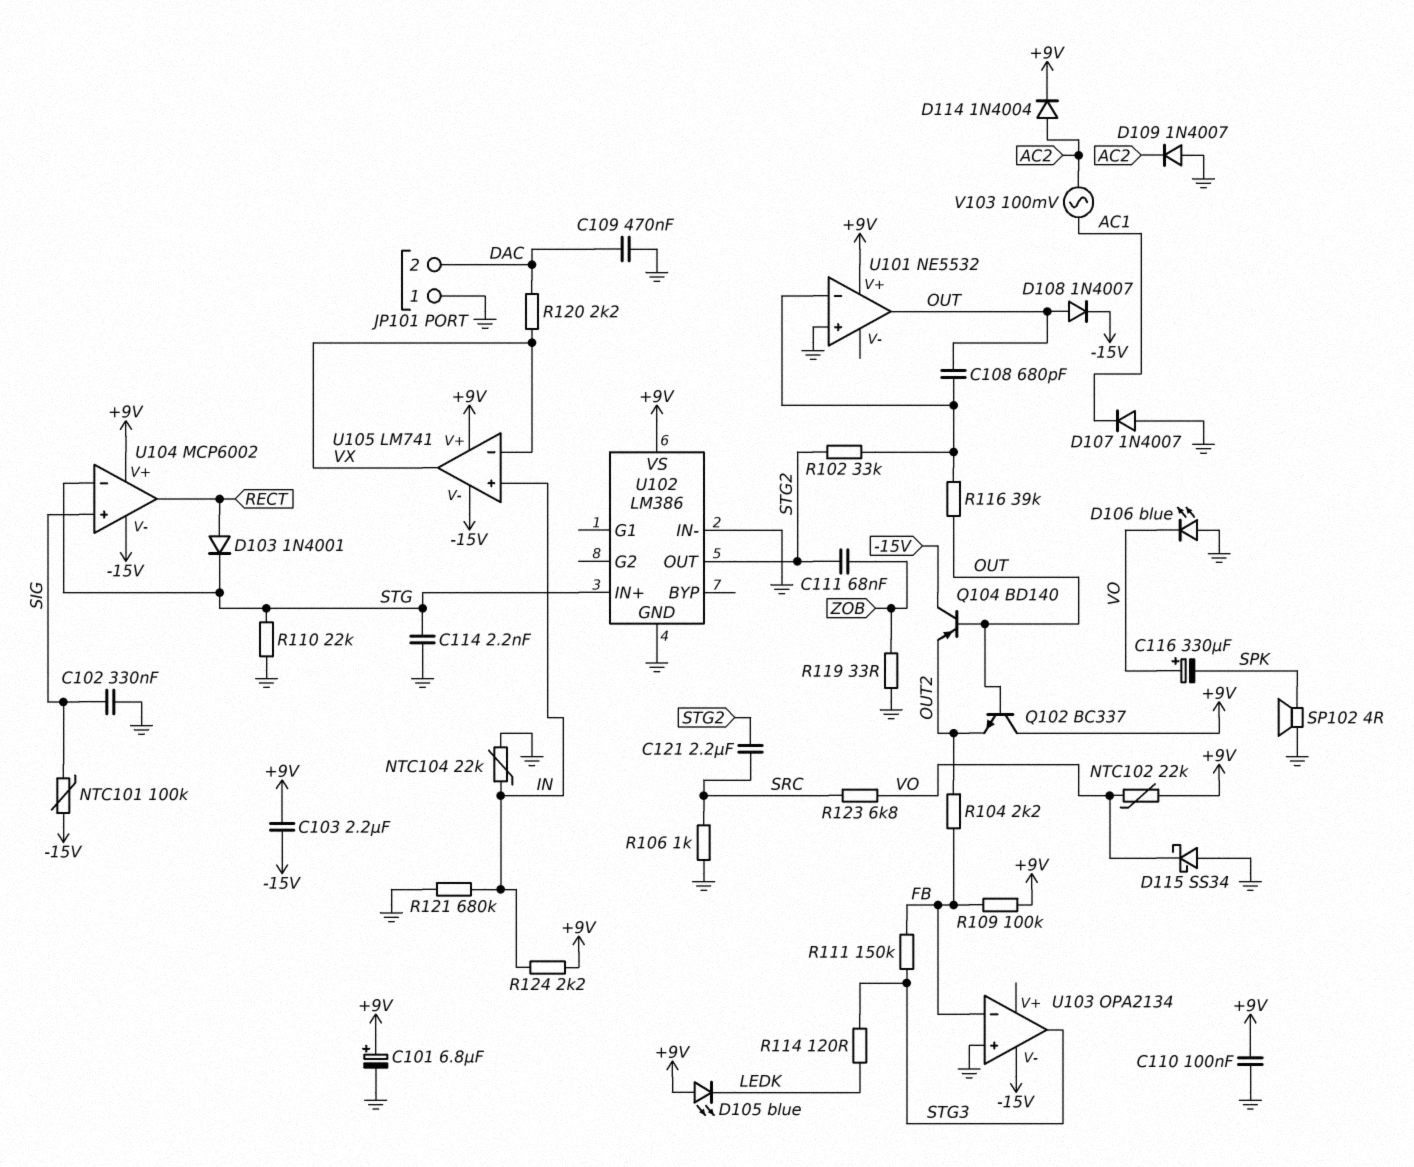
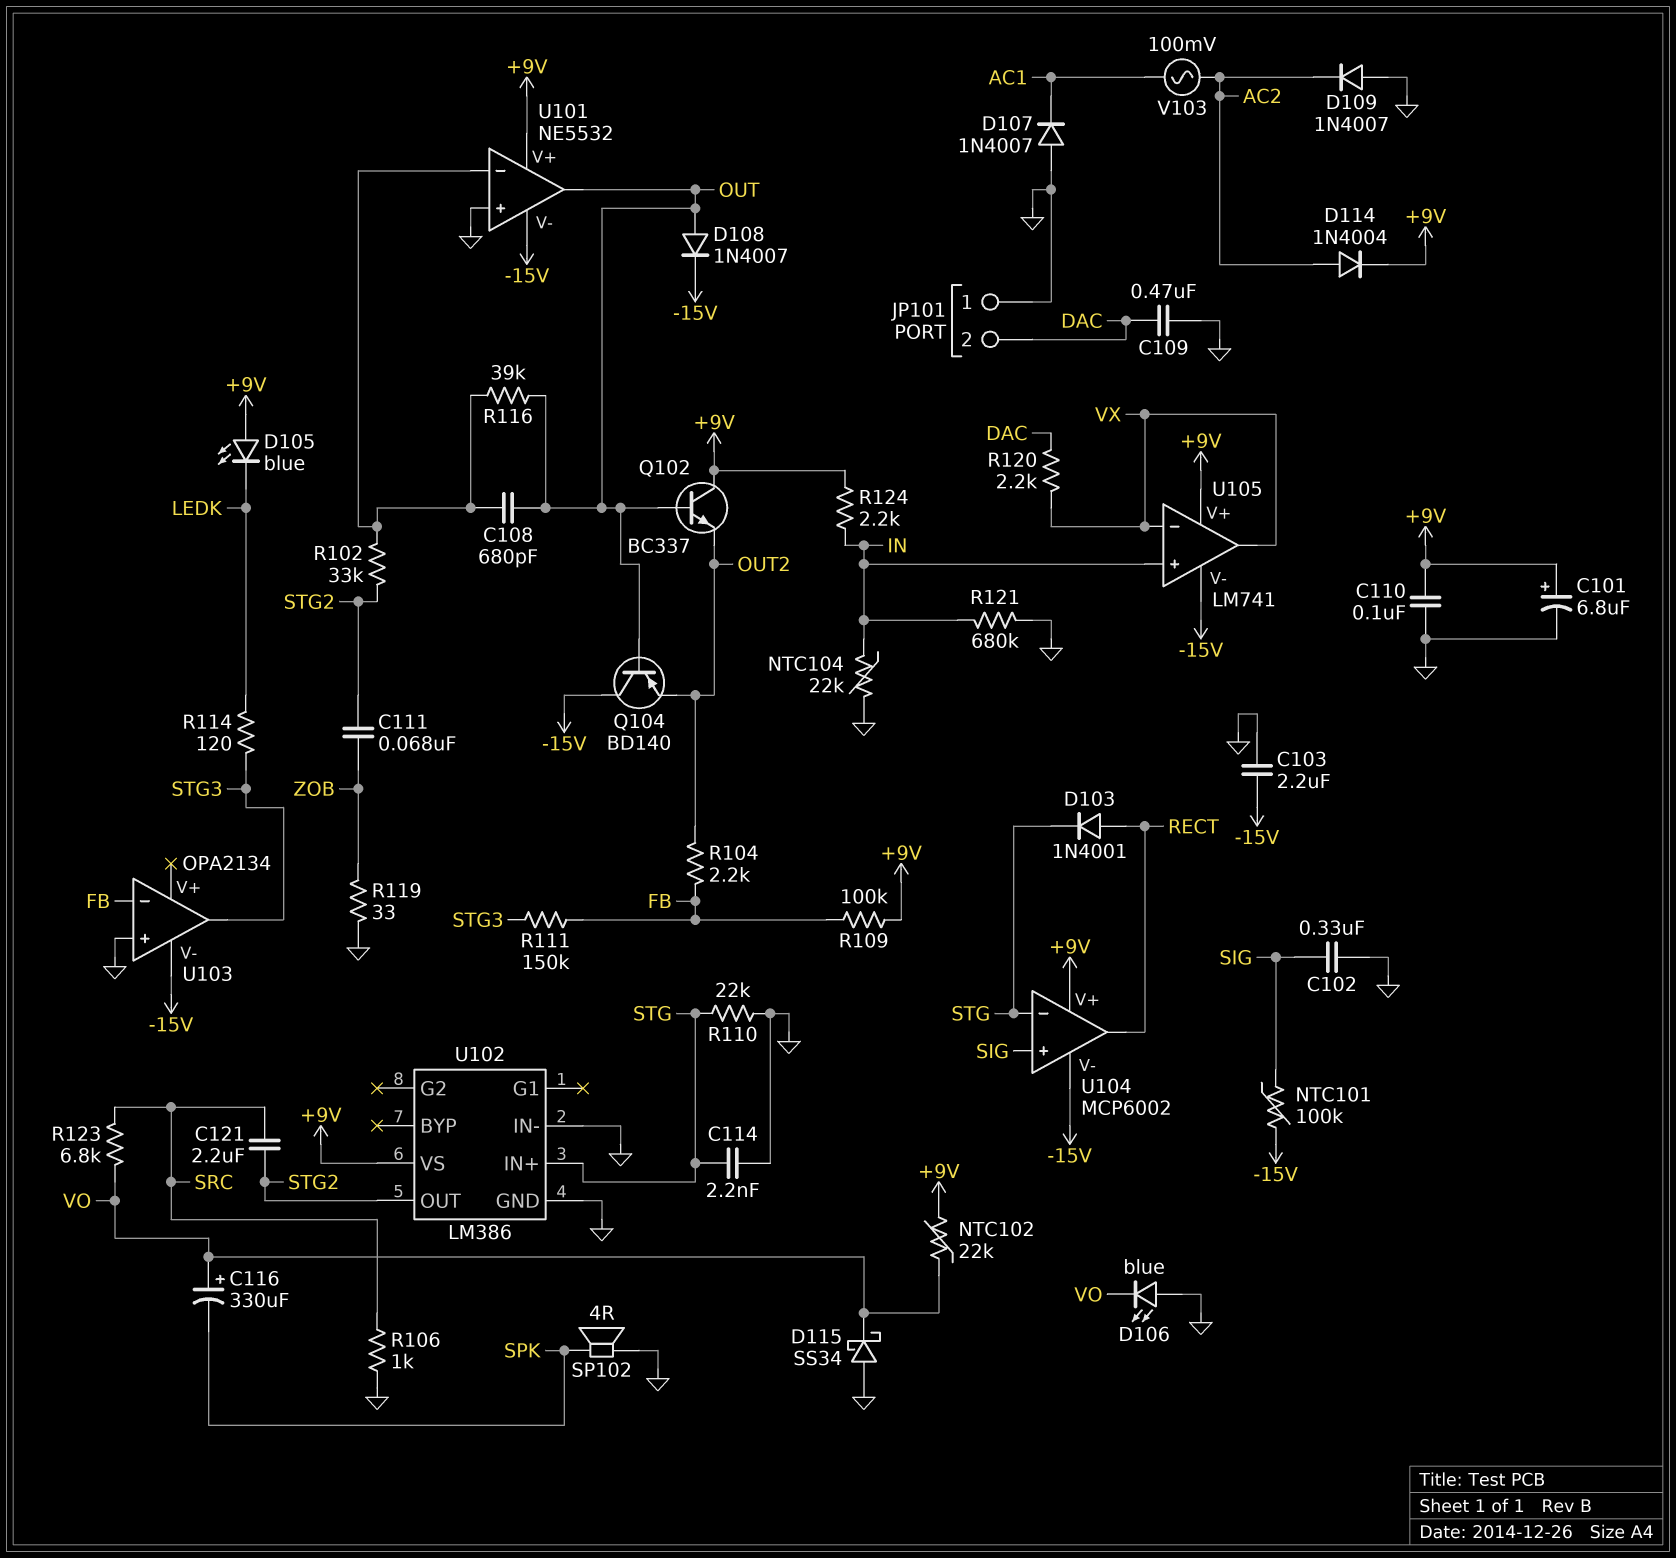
C103: 2.2uF (+9V, -15V) -> 2.2uF (-15V, GND)
U101 pin V-: none -> -15V

